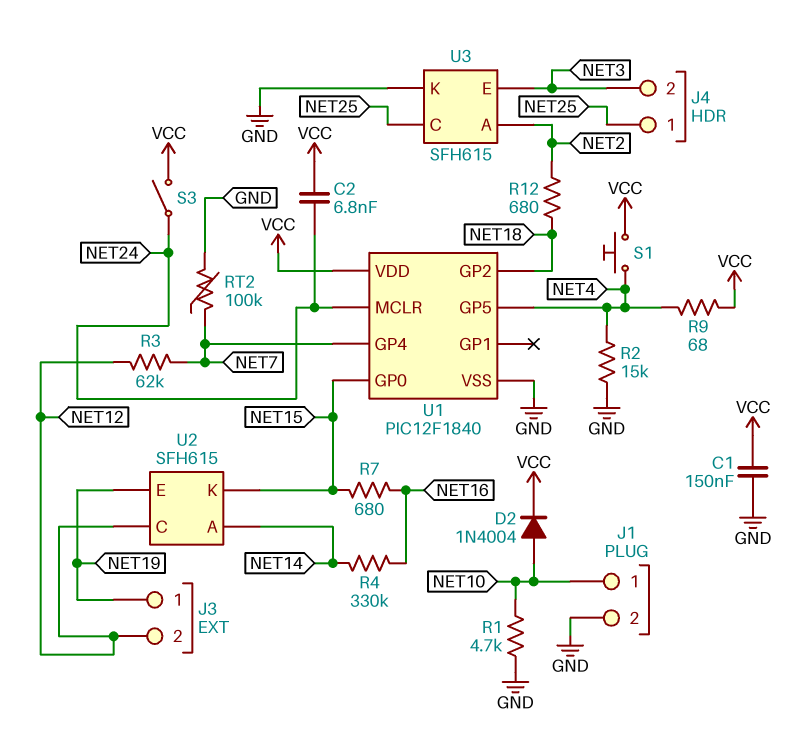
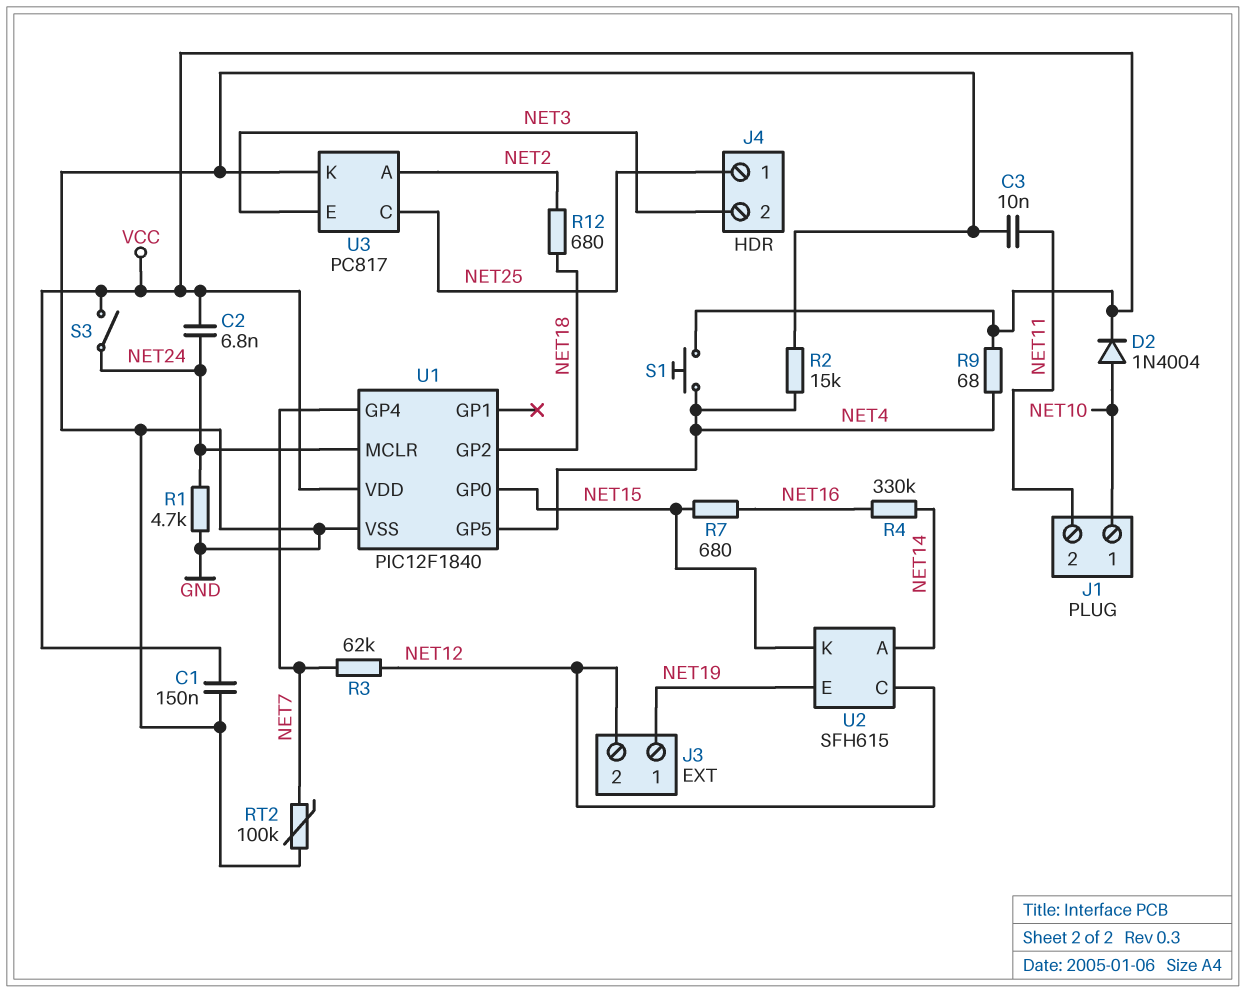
C3: none -> 10nF (GND, NET11)
J1 pin 2: GND -> NET11
R1: 4.7k (GND, NET10) -> 4.7k (GND, NET24)
U3: SFH615 -> PC817

